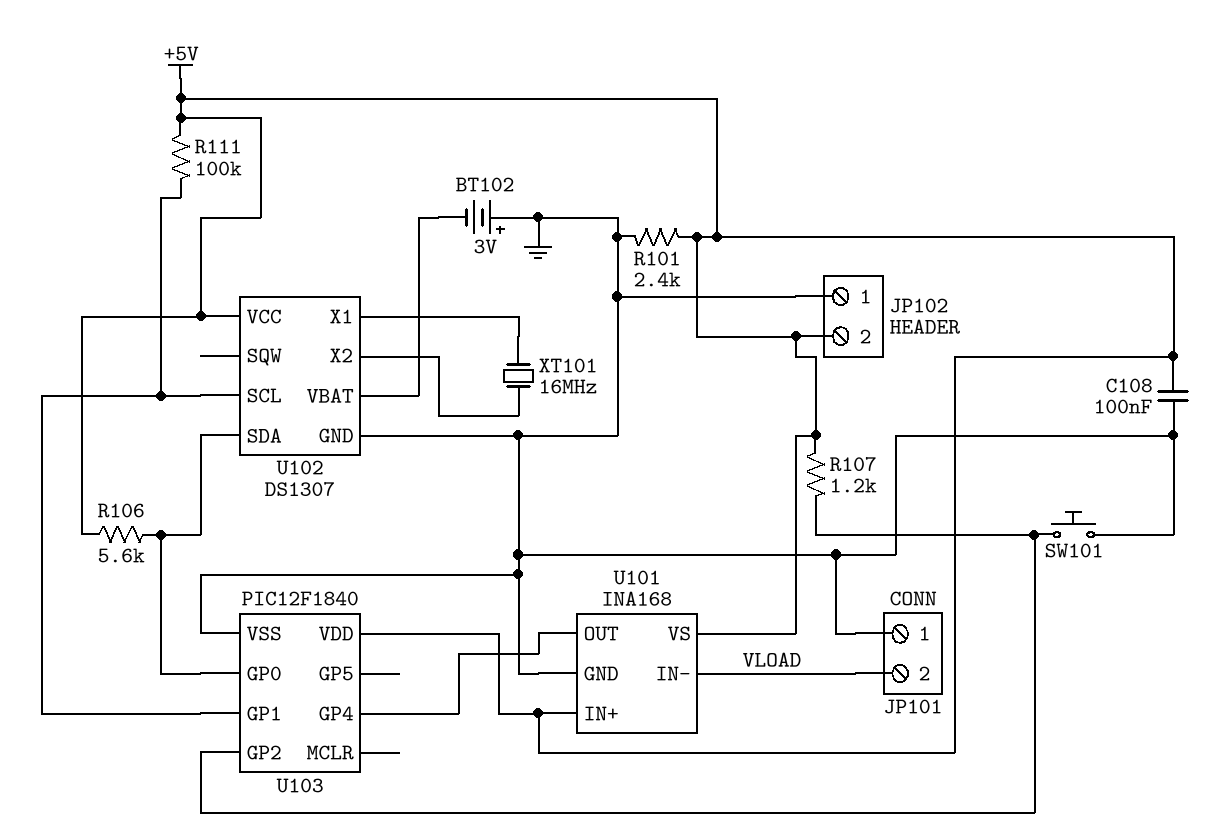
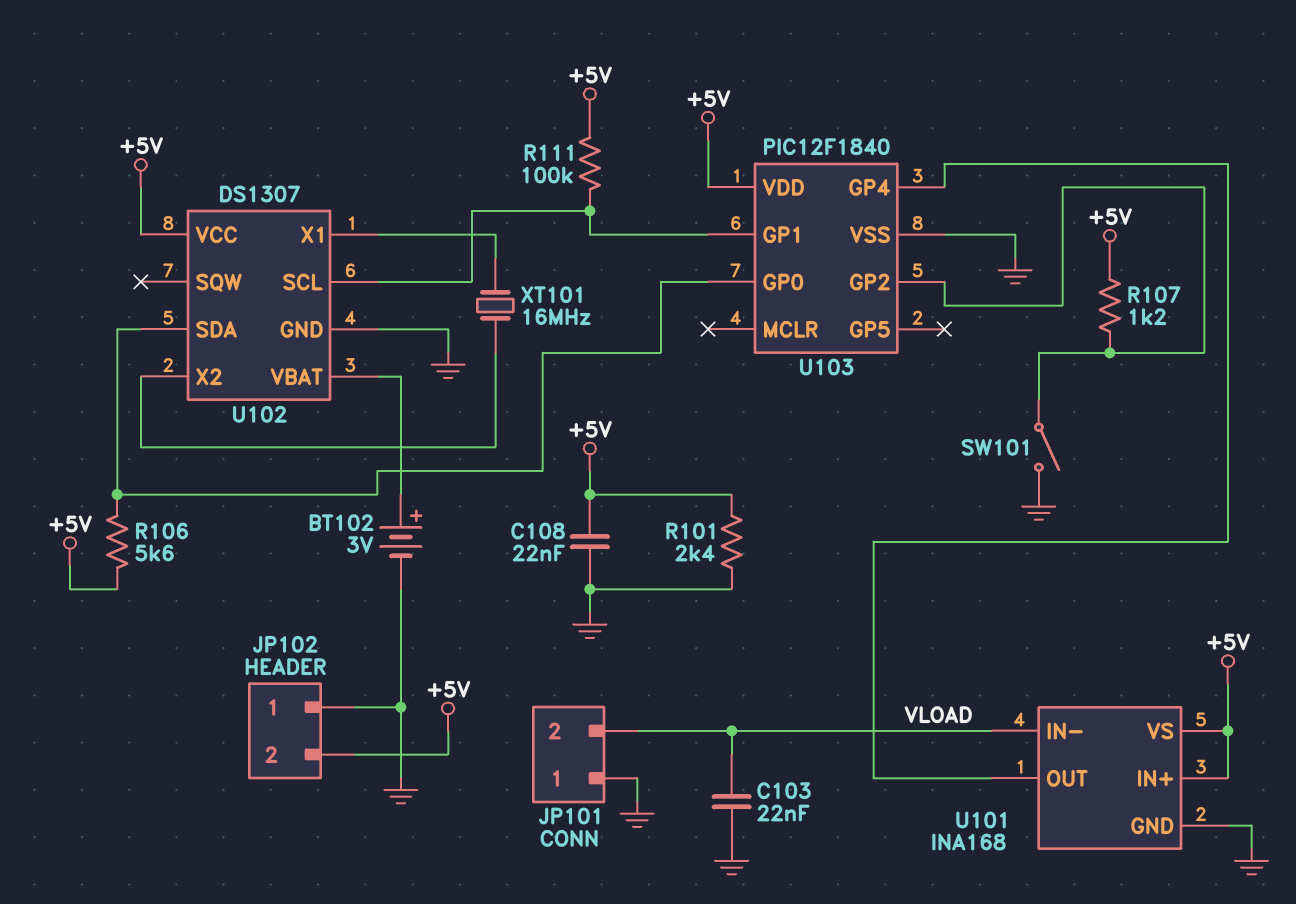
BT102: 3V (plus GND, minus U102/VBAT) -> 3V (plus U102/VBAT, minus GND)
C103: none -> 22nF (GND, VLOAD)
C108: 100nF (+5V, GND) -> 22nF (+5V, GND)
SW101: button (GND, U103/GP2) -> switch (GND, U103/GP2)

